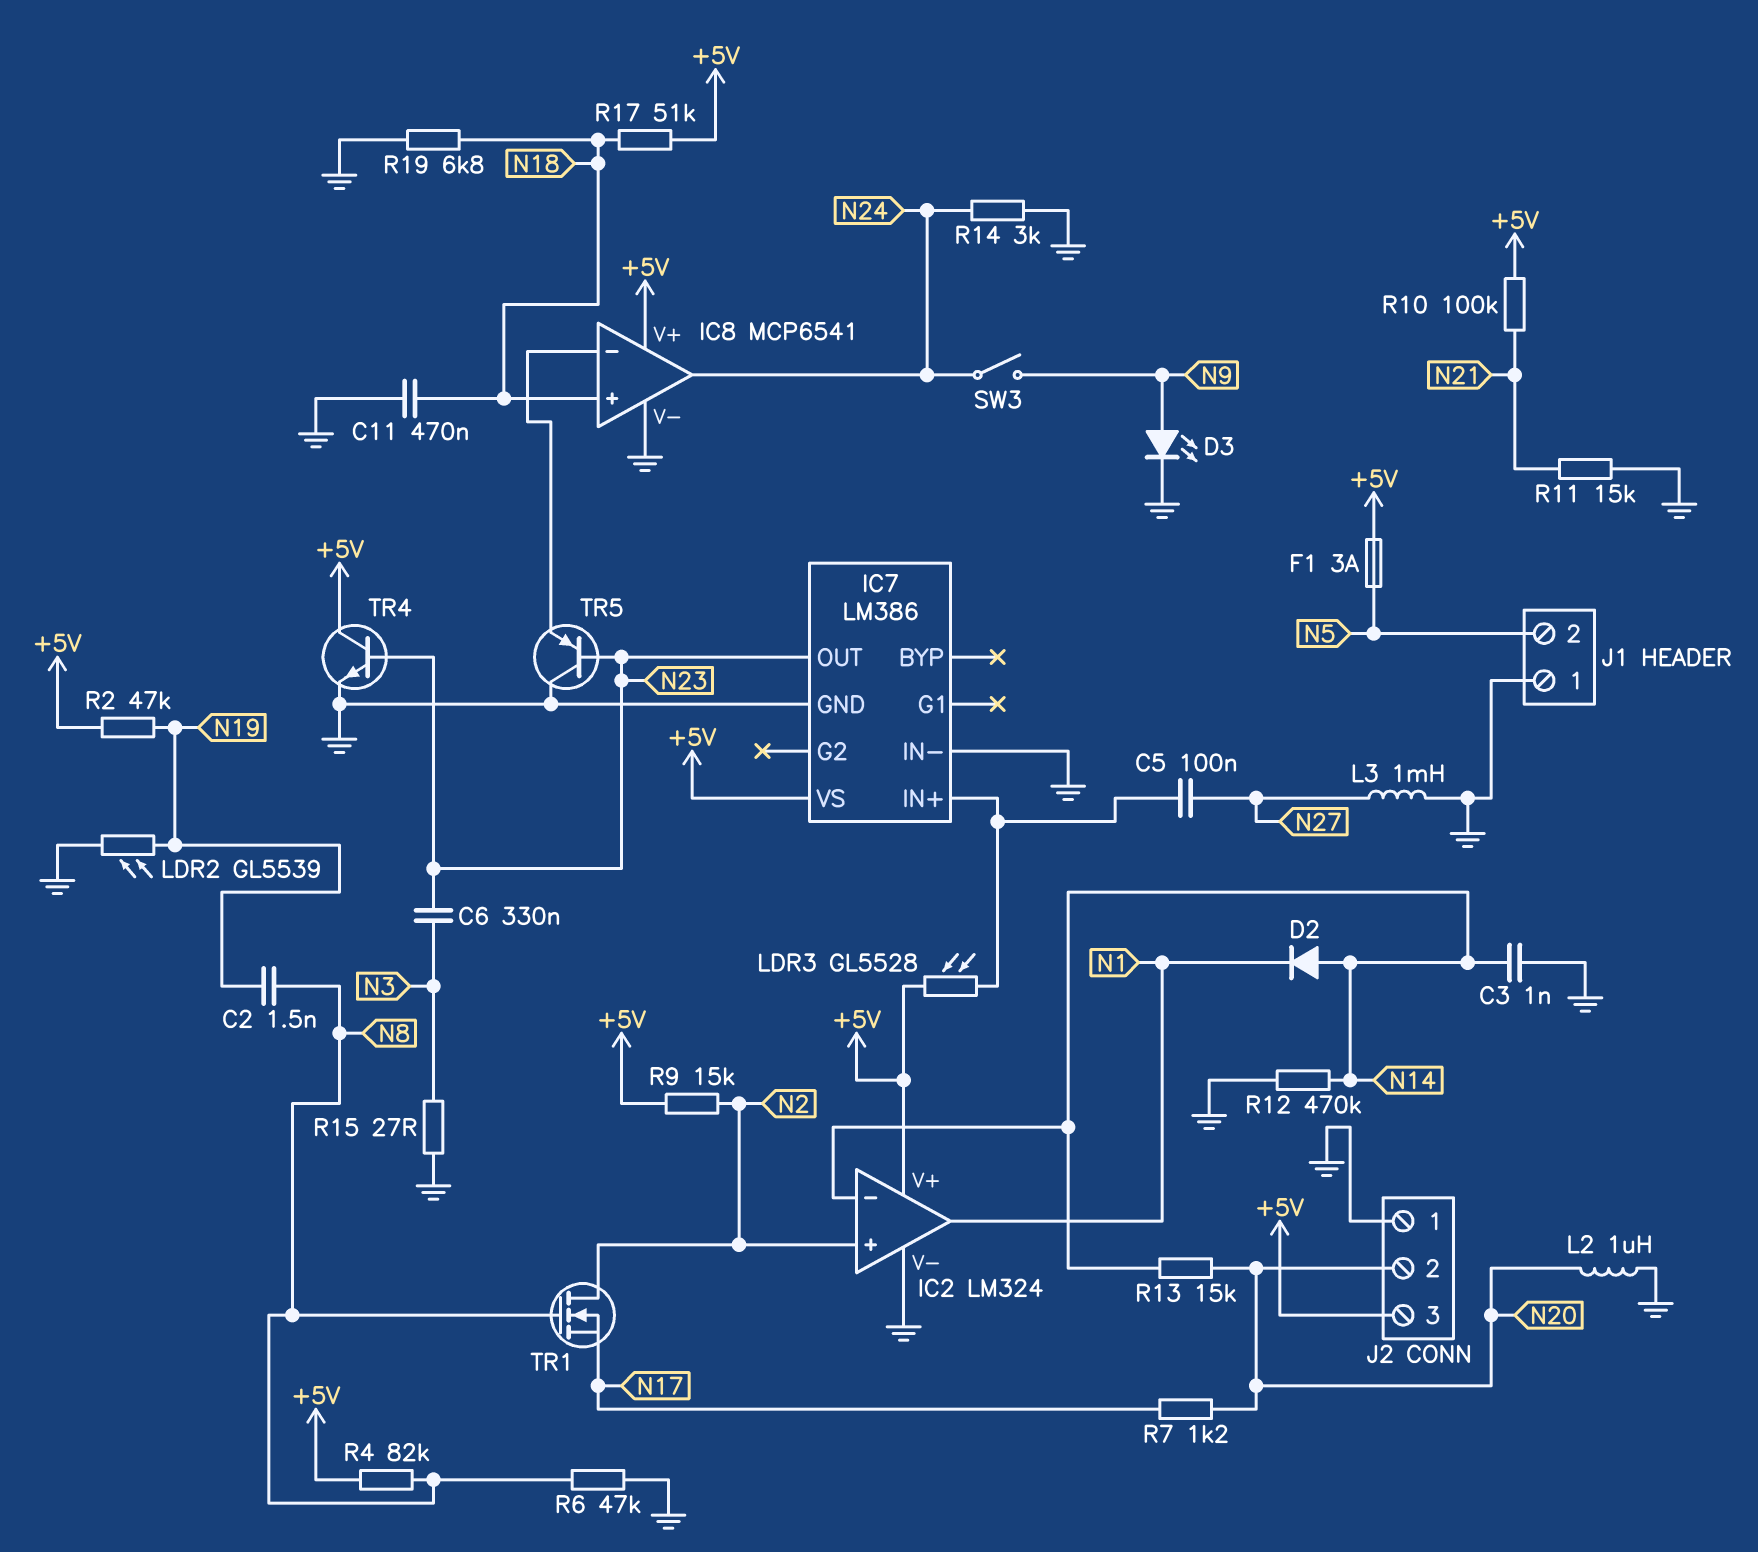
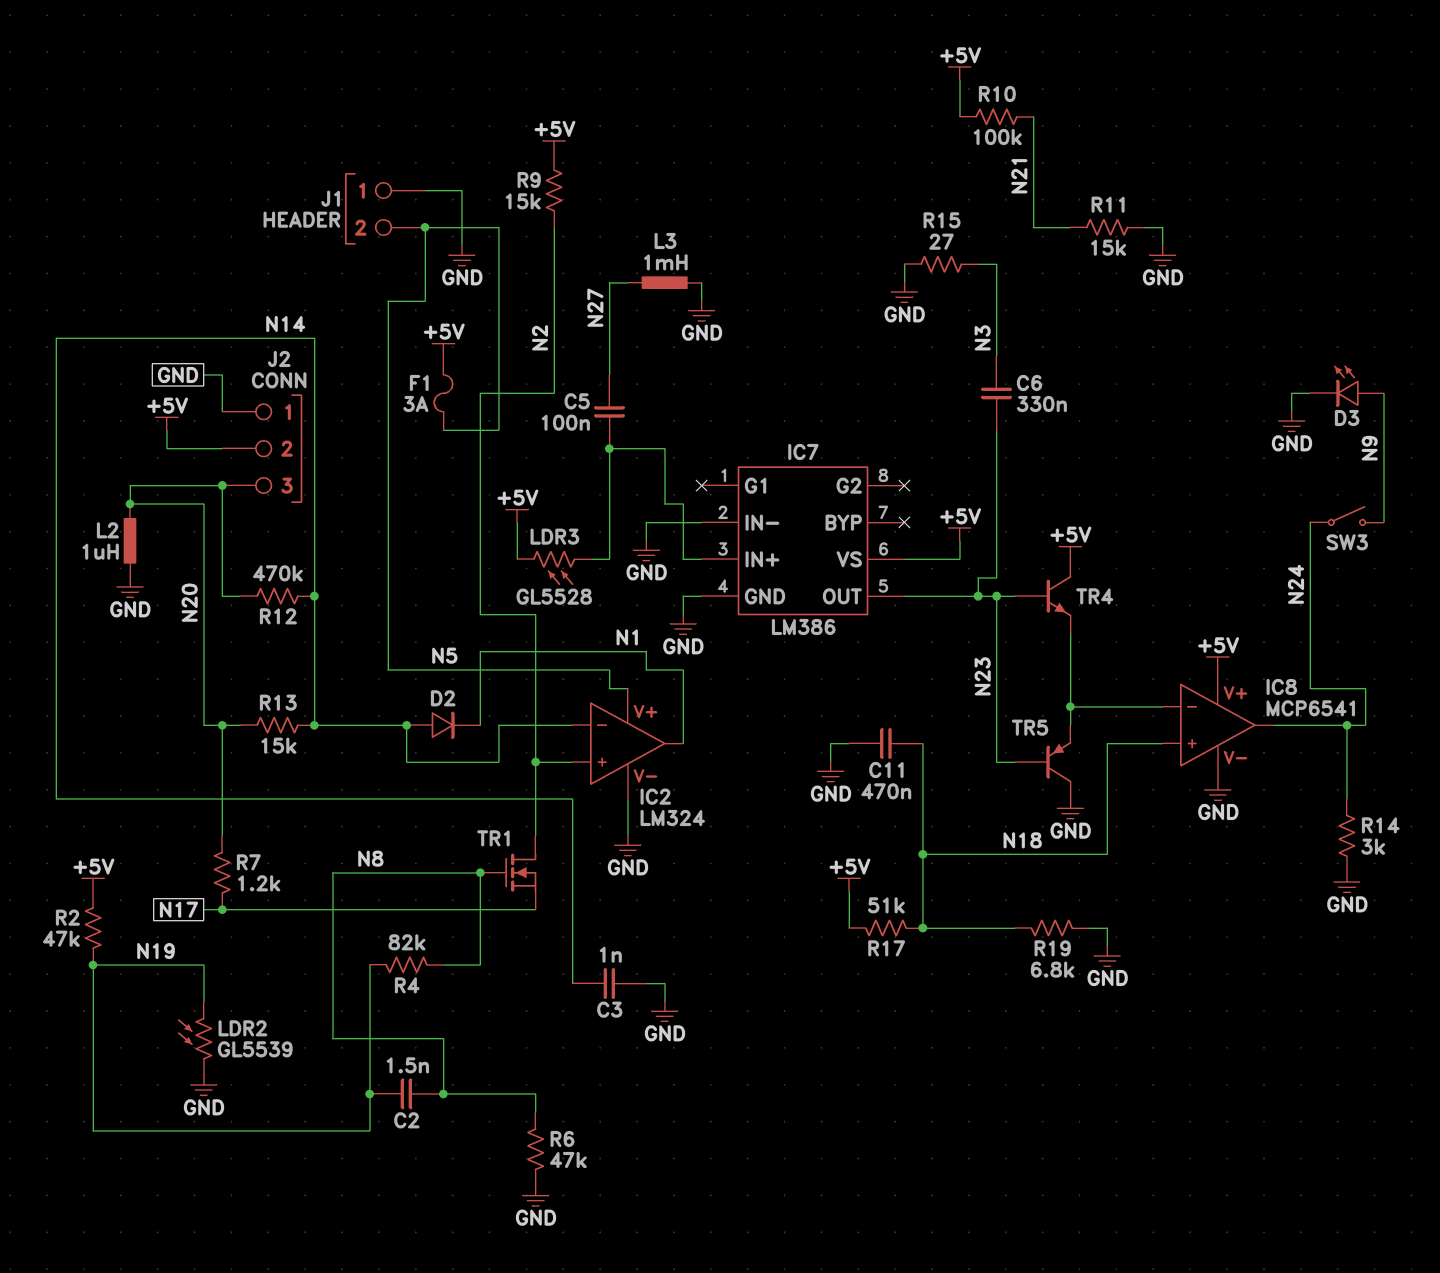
IC2 pin V+: +5V -> N5
J2 pin 2: N20 -> +5V
J2 pin 3: +5V -> N20
R4: 82k (+5V, N8) -> 82k (N8, N19)
R12: 470k (GND, N14) -> 470k (N14, N20)
TR4: NPN (B N23, C +5V, E GND) -> NPN (B N23, C +5V, E IC8/in-)

